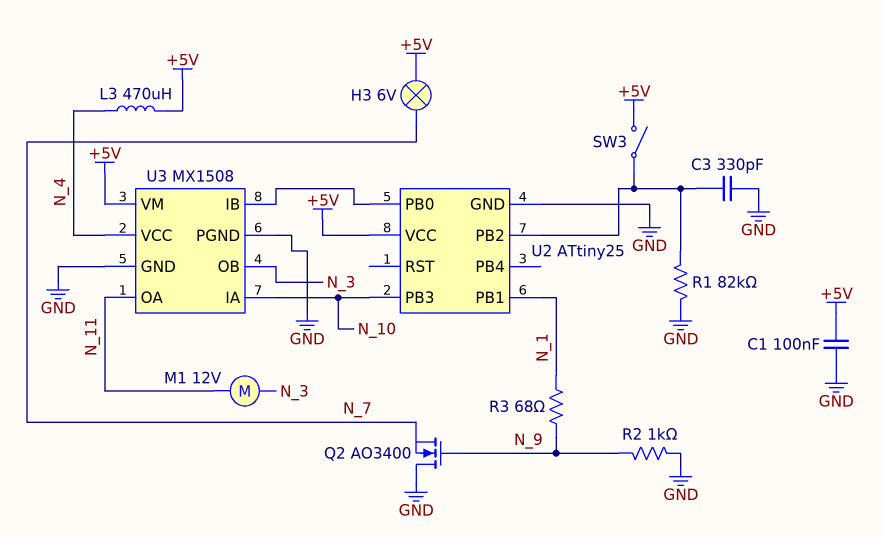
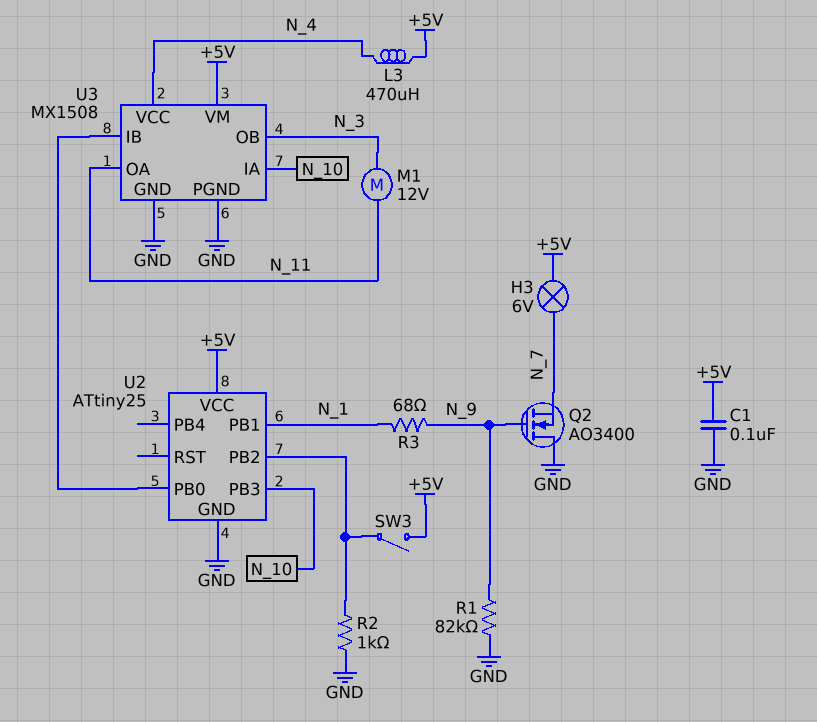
C3: 330pF (GND, U2/PB2) -> none
R1: 82k (GND, U2/PB2) -> 82k (GND, N_9)
R2: 1k (GND, N_9) -> 1k (GND, U2/PB2)

